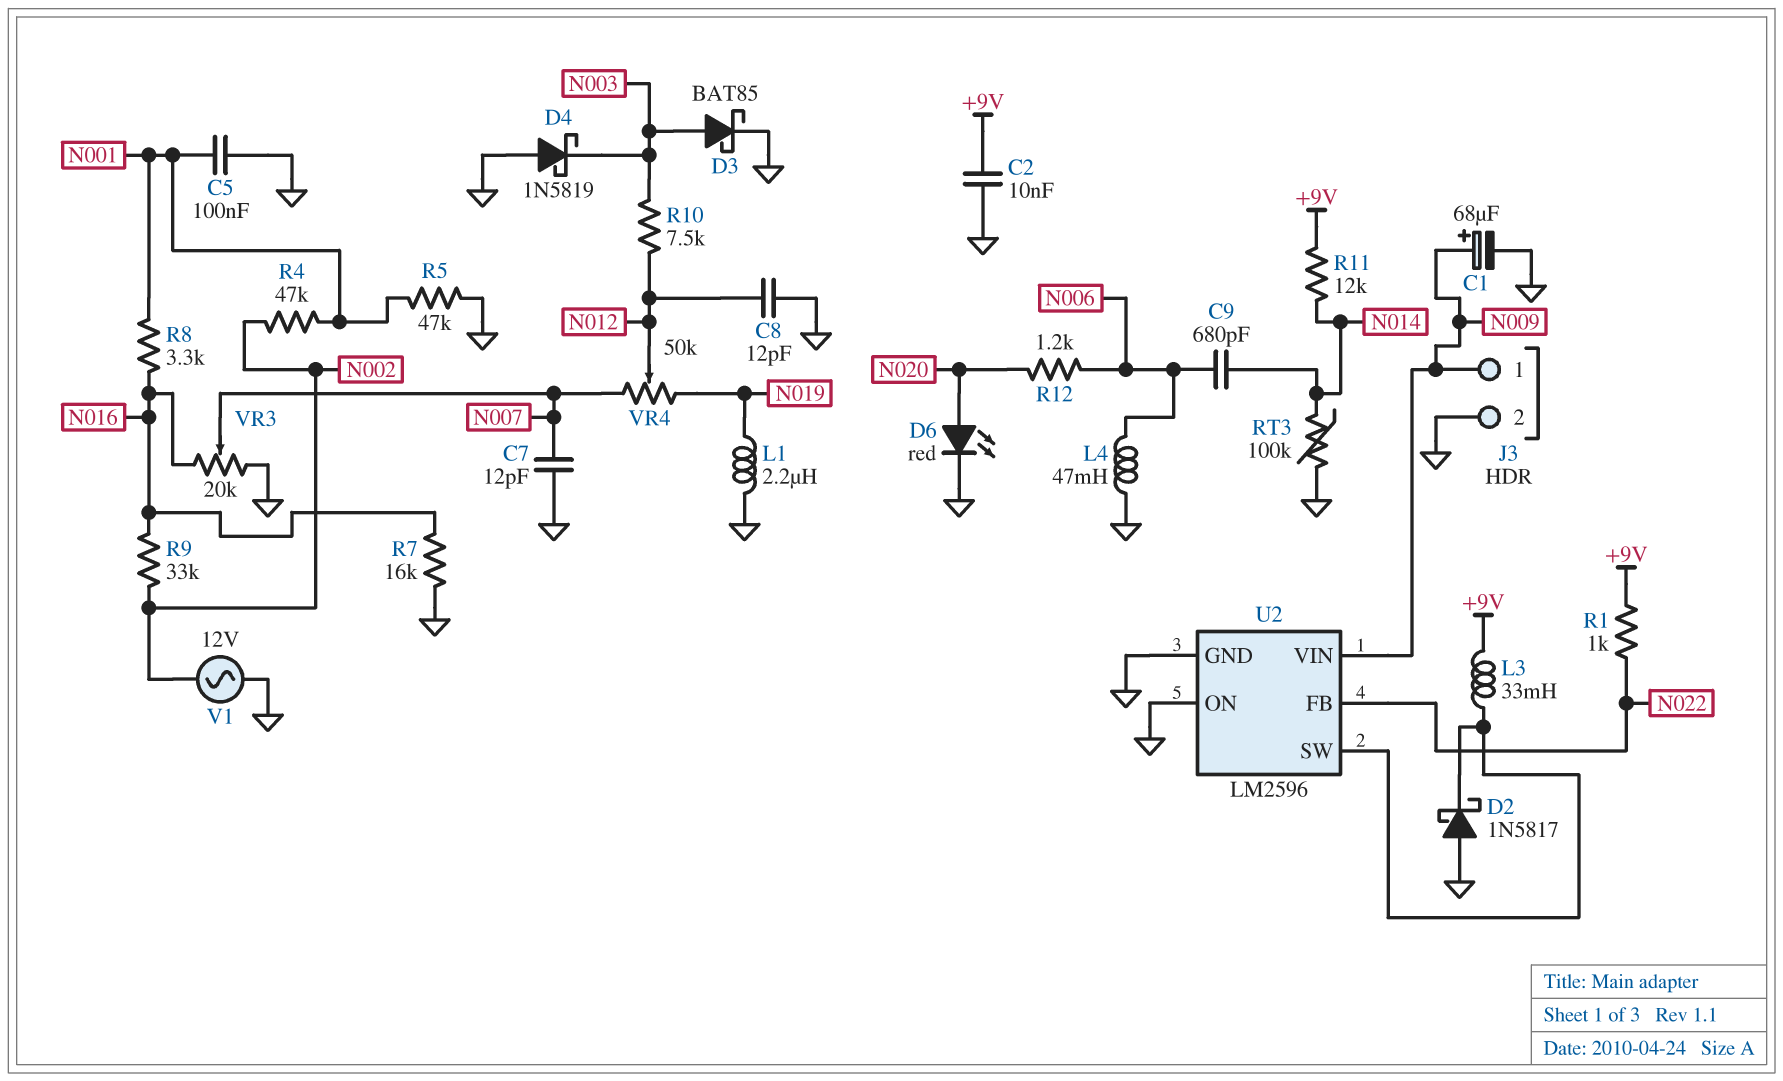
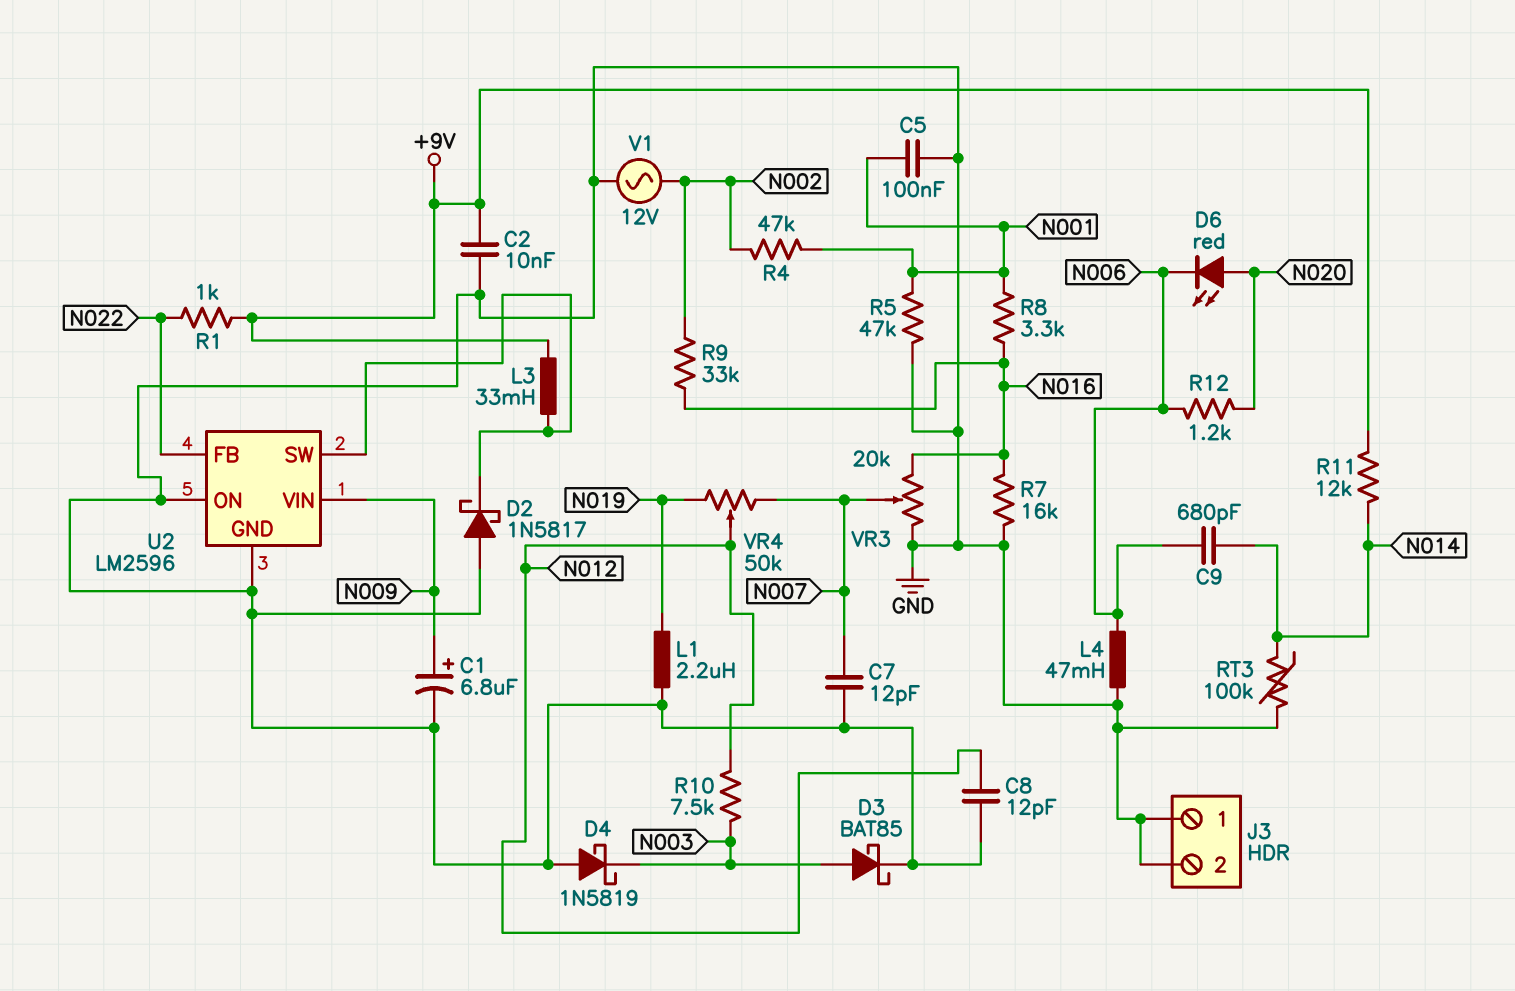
C1: 68uF (plus N009, minus GND) -> 6.8uF (plus N009, minus GND)
D6: LED red (A N020, K GND) -> LED red (A N020, K N006)
J3 pin 1: N009 -> GND

